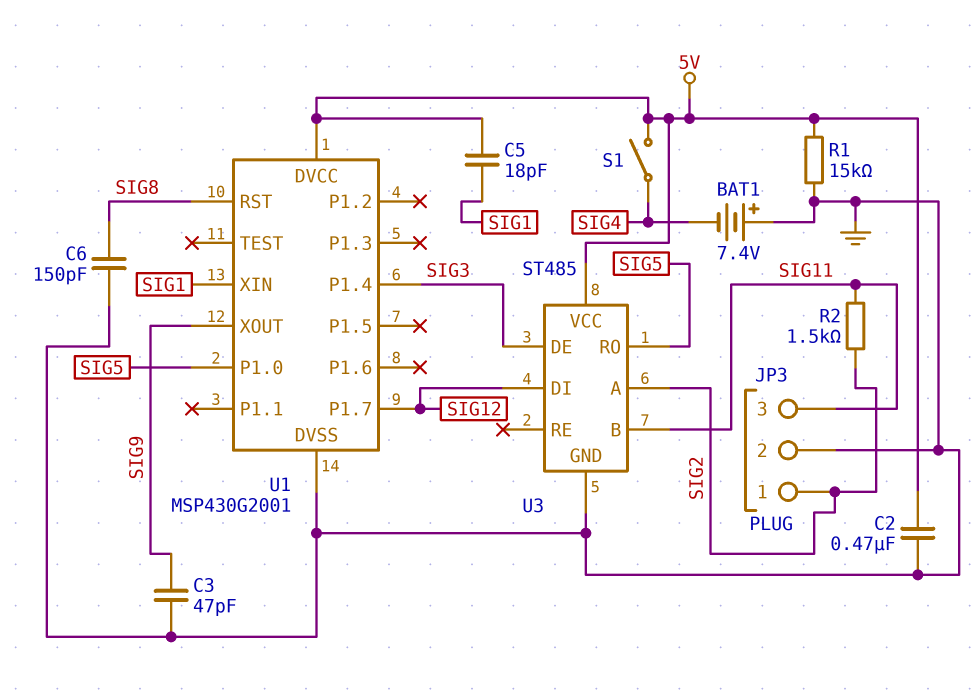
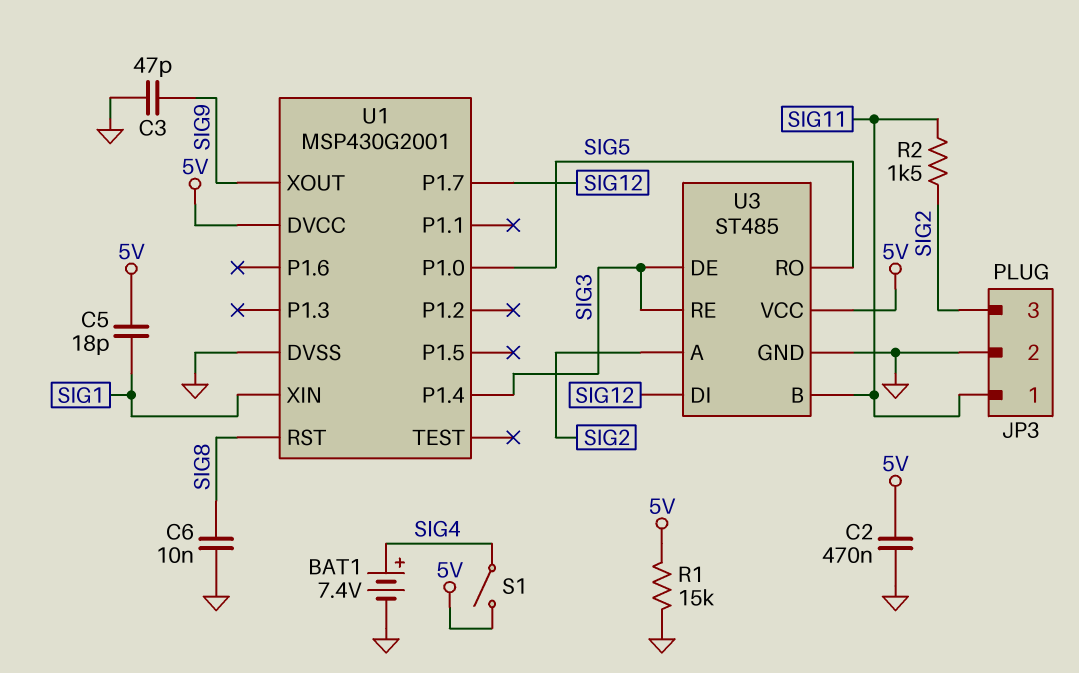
BAT1: 7.4V (plus GND, minus SIG4) -> 7.4V (plus SIG4, minus GND)
C6: 150pF (GND, SIG8) -> 10nF (GND, SIG8)
JP3 pin 1: SIG2 -> SIG11
JP3 pin 3: SIG11 -> SIG2
U3 pin RE: none -> SIG3

